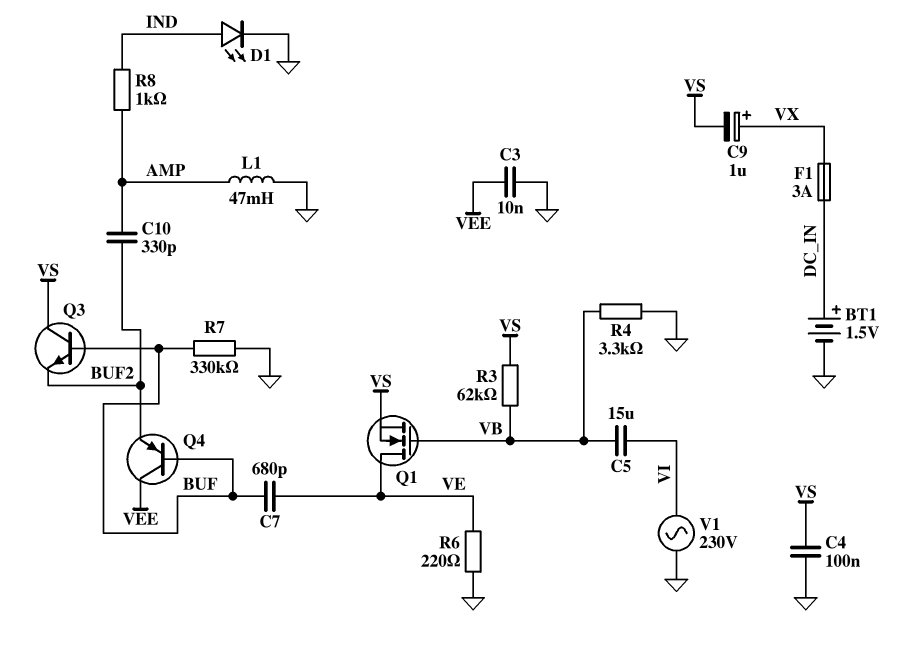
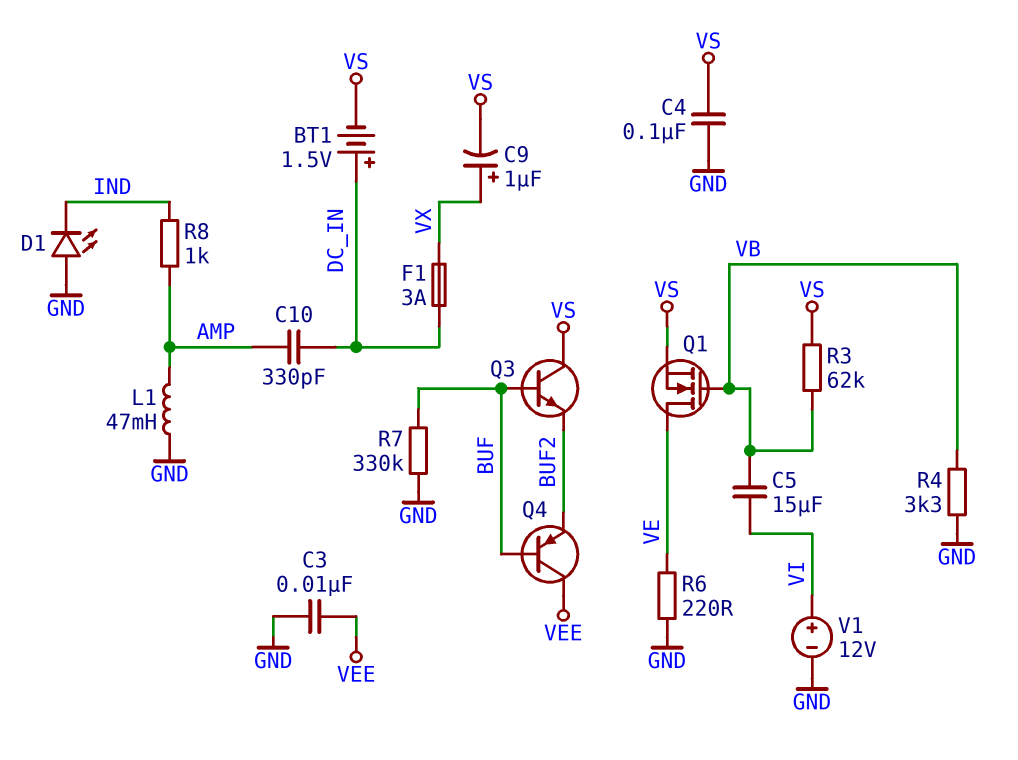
BT1: 1.5V (plus DC_IN, minus GND) -> 1.5V (plus DC_IN, minus VS)
C7: 680pF (BUF, VE) -> none
C10: 330pF (AMP, BUF2) -> 330pF (AMP, DC_IN)
D1: LED (A IND, K GND) -> LED (A GND, K IND)
V1: AC 230V (GND, VI) -> 12V (plus VI, minus GND)

